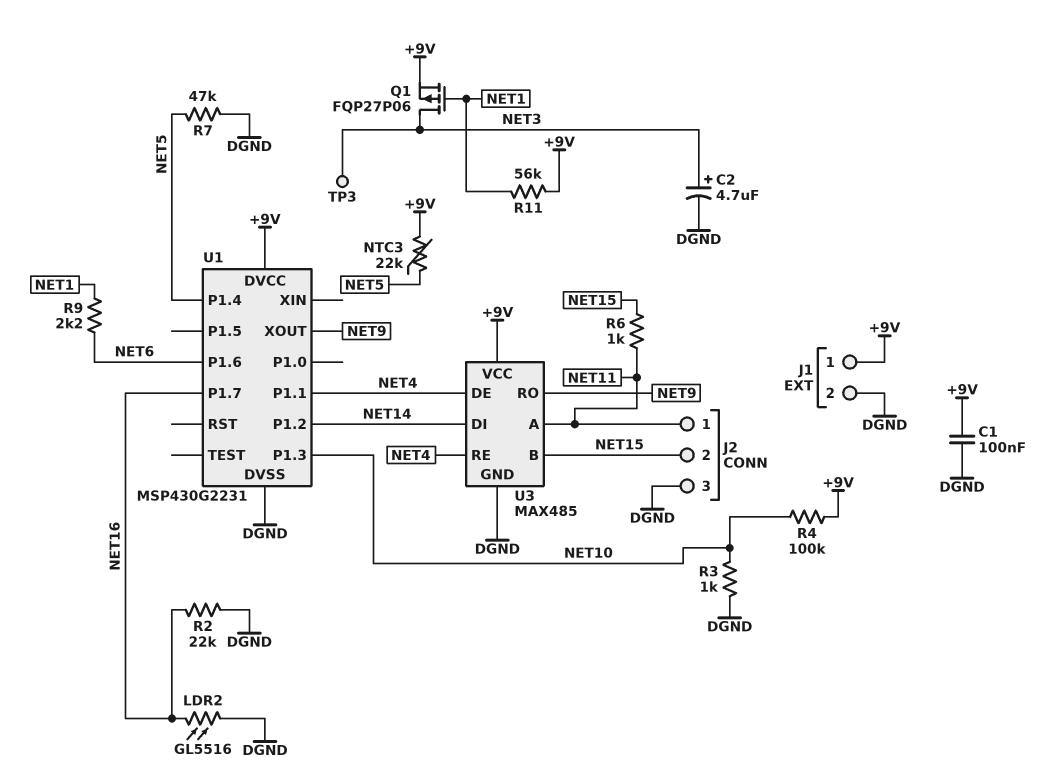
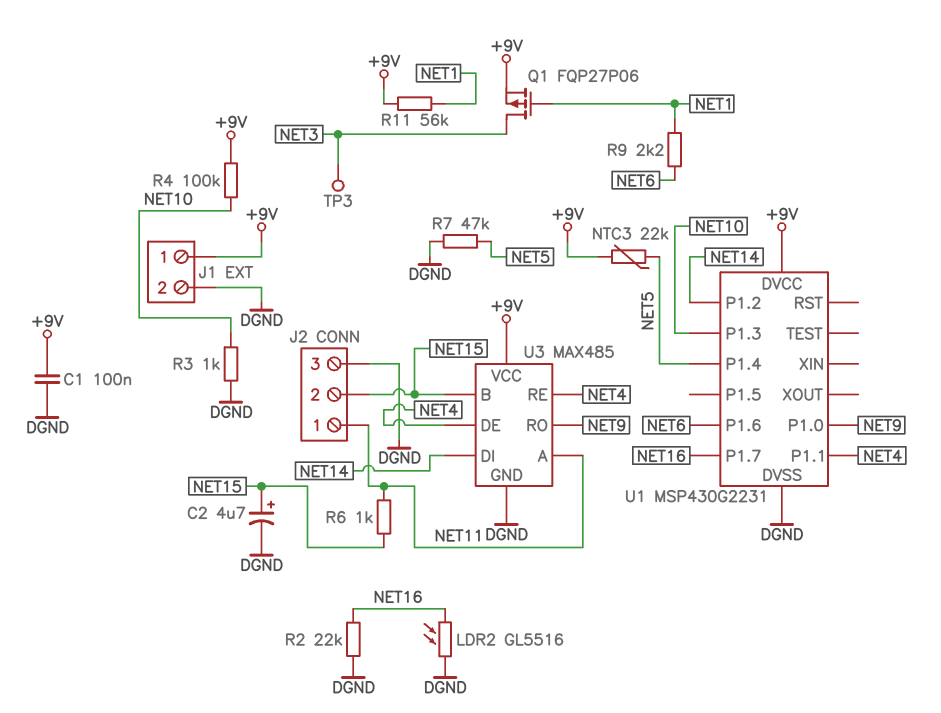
C2: 4.7uF (plus NET3, minus DGND) -> 4.7uF (plus NET15, minus DGND)
U1 pin P1.0: none -> NET9
U1 pin XOUT: NET9 -> none

